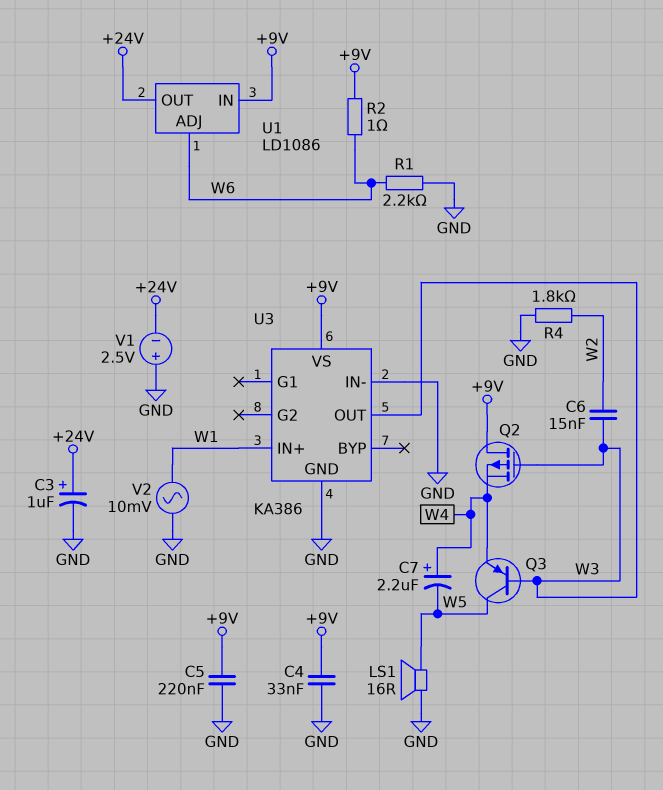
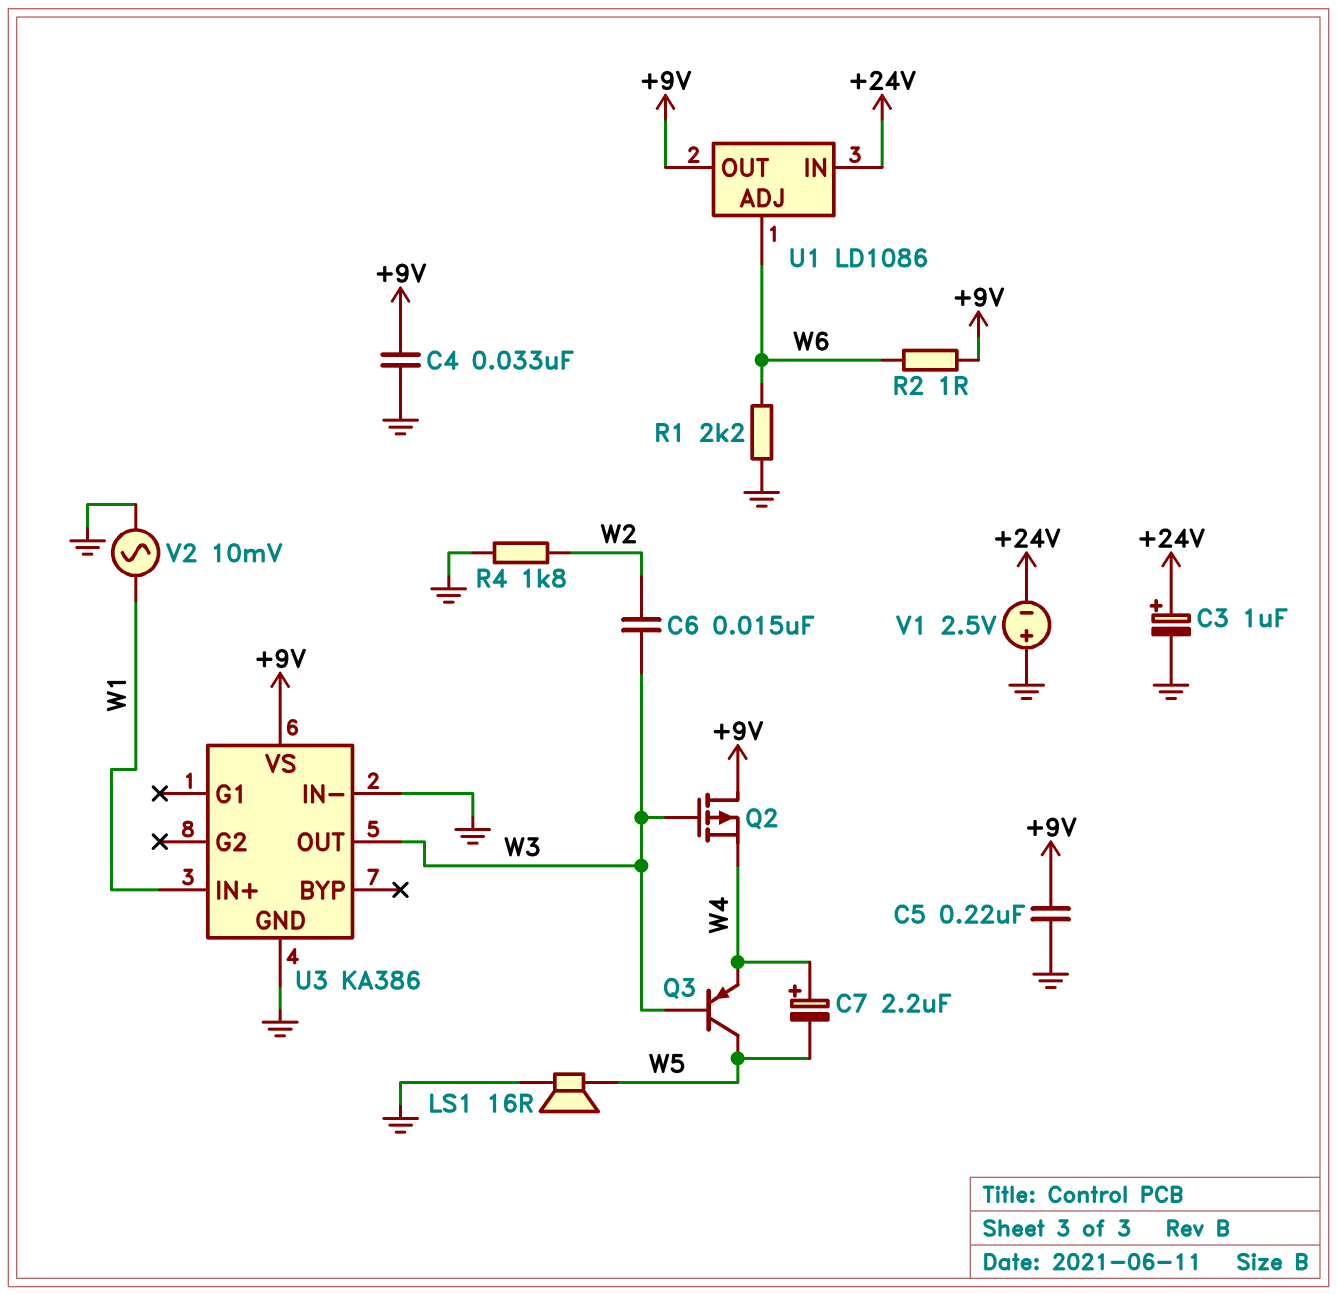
U1 pin IN: +9V -> +24V
U1 pin OUT: +24V -> +9V

